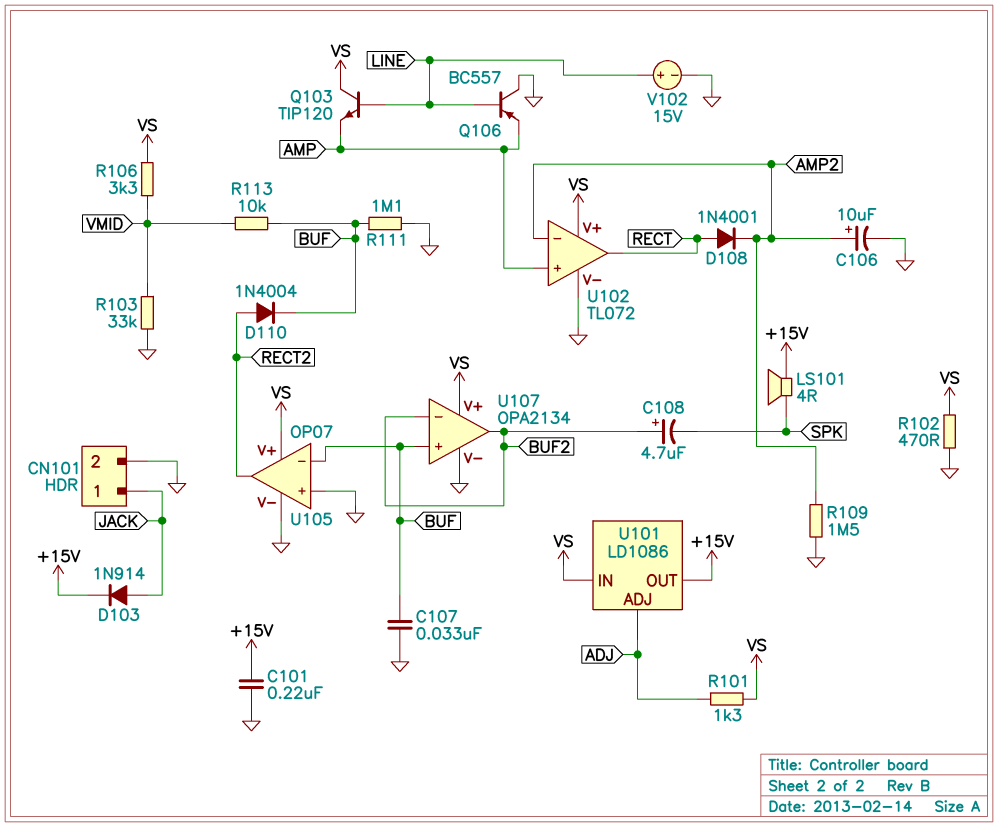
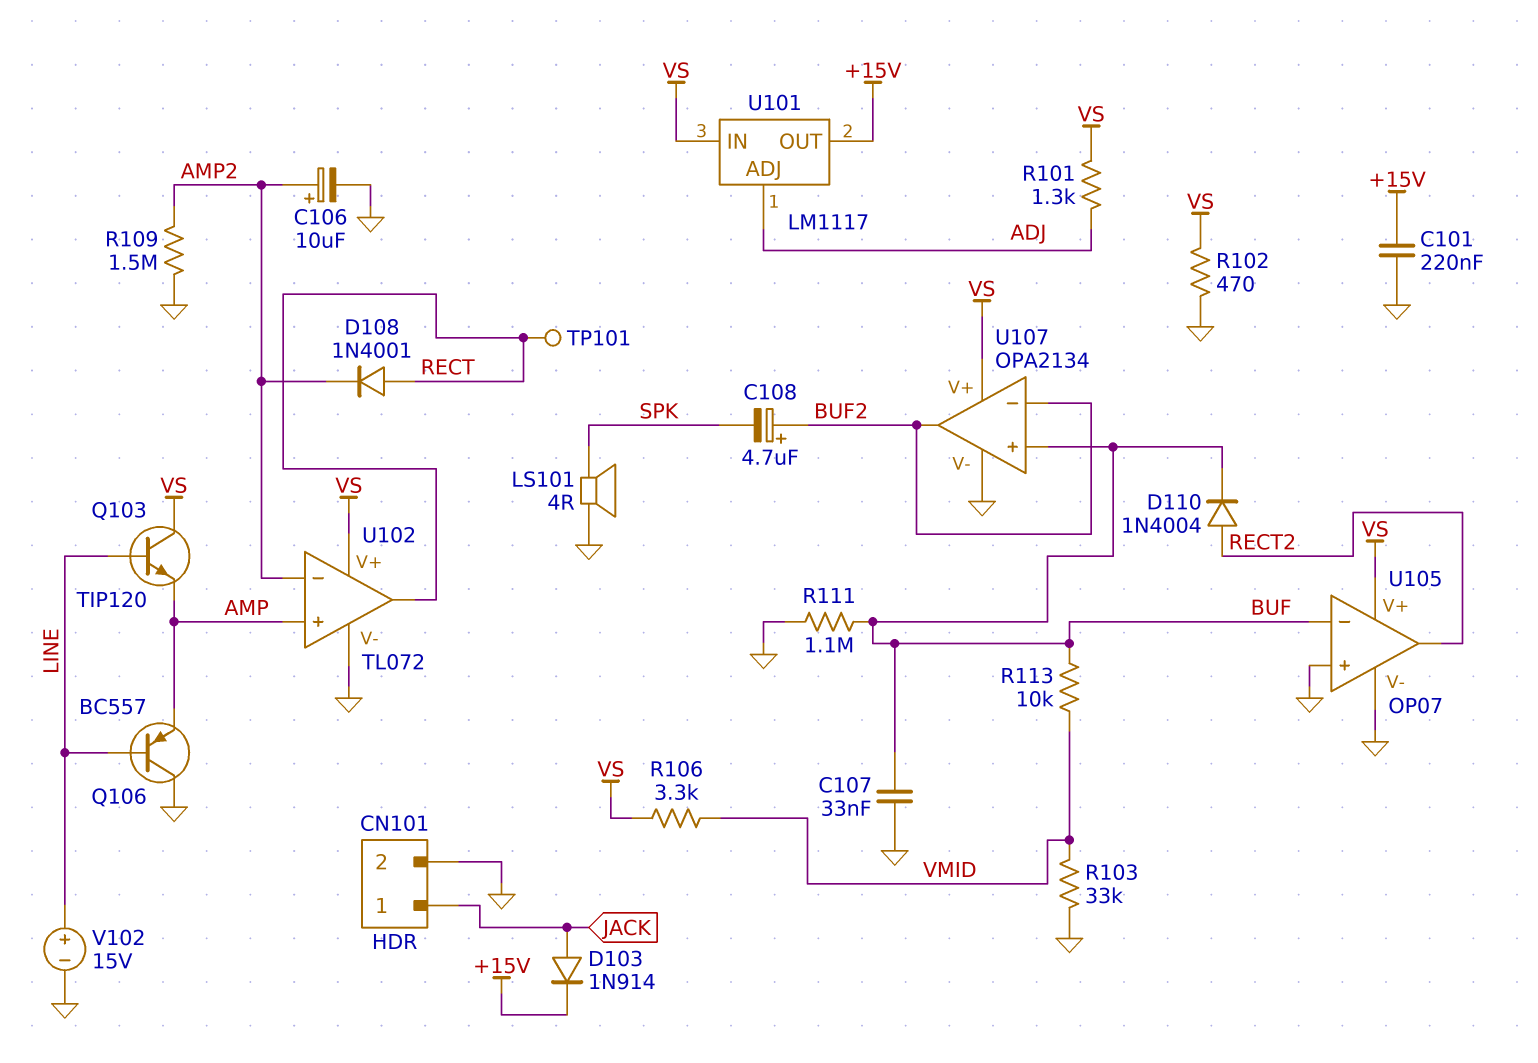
LS101: speaker 4R (+15V, SPK) -> speaker 4R (GND, SPK)
TP101: none -> test point (RECT)
U101: LD1086 -> LM1117

